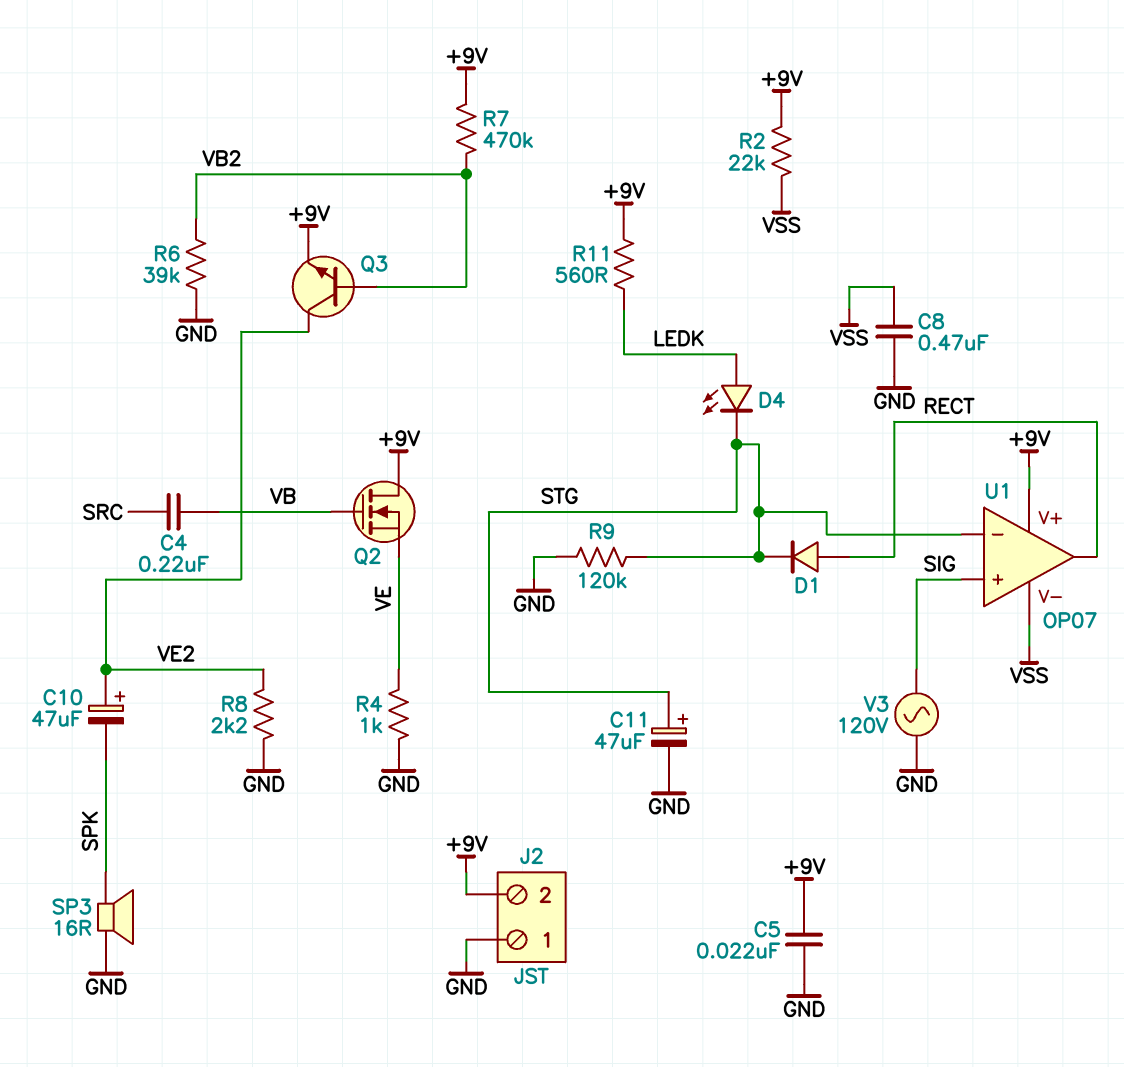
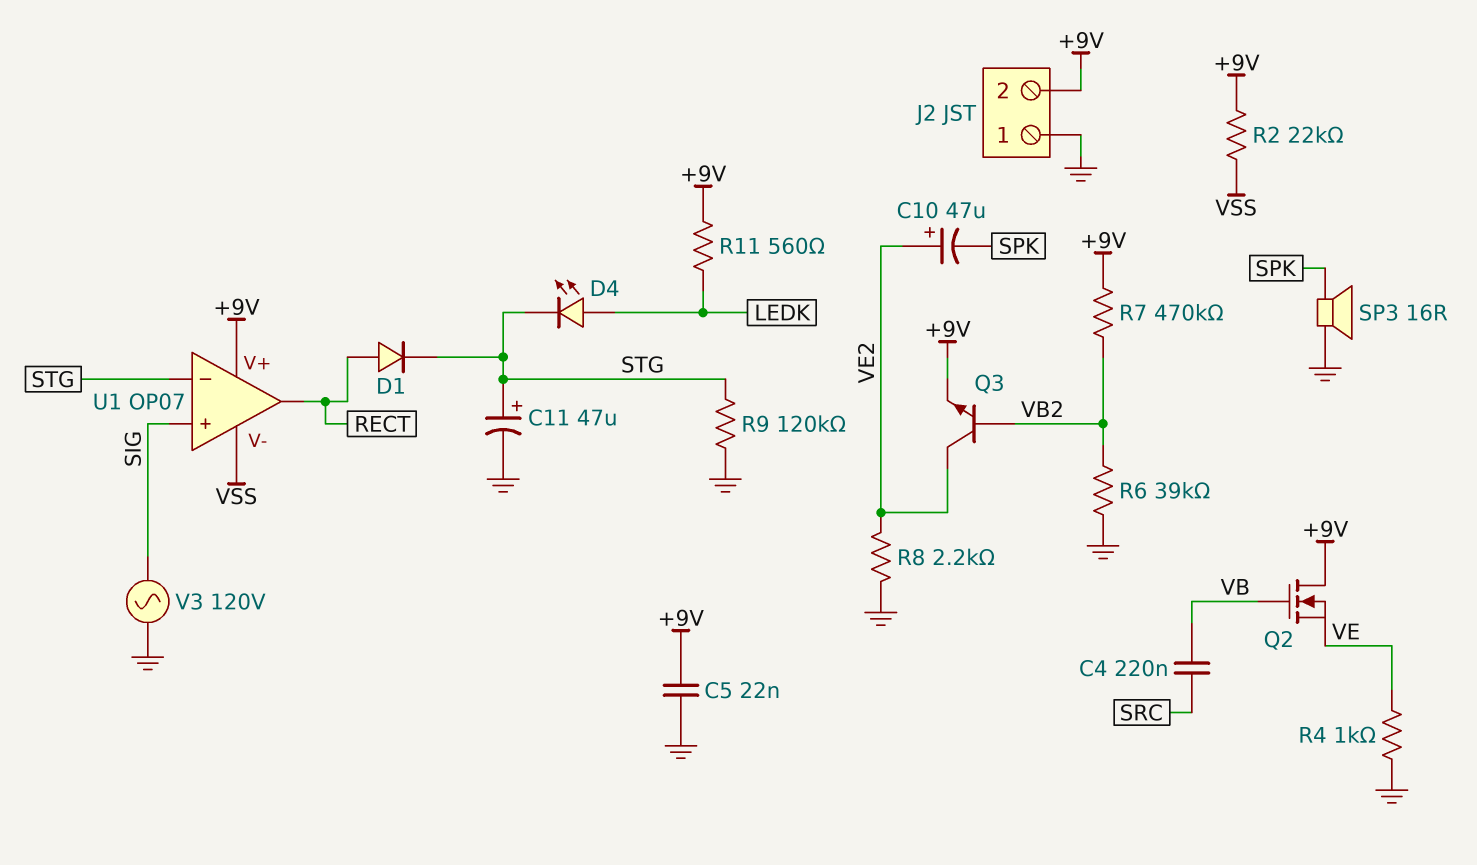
C8: 470nF (GND, VSS) -> none

